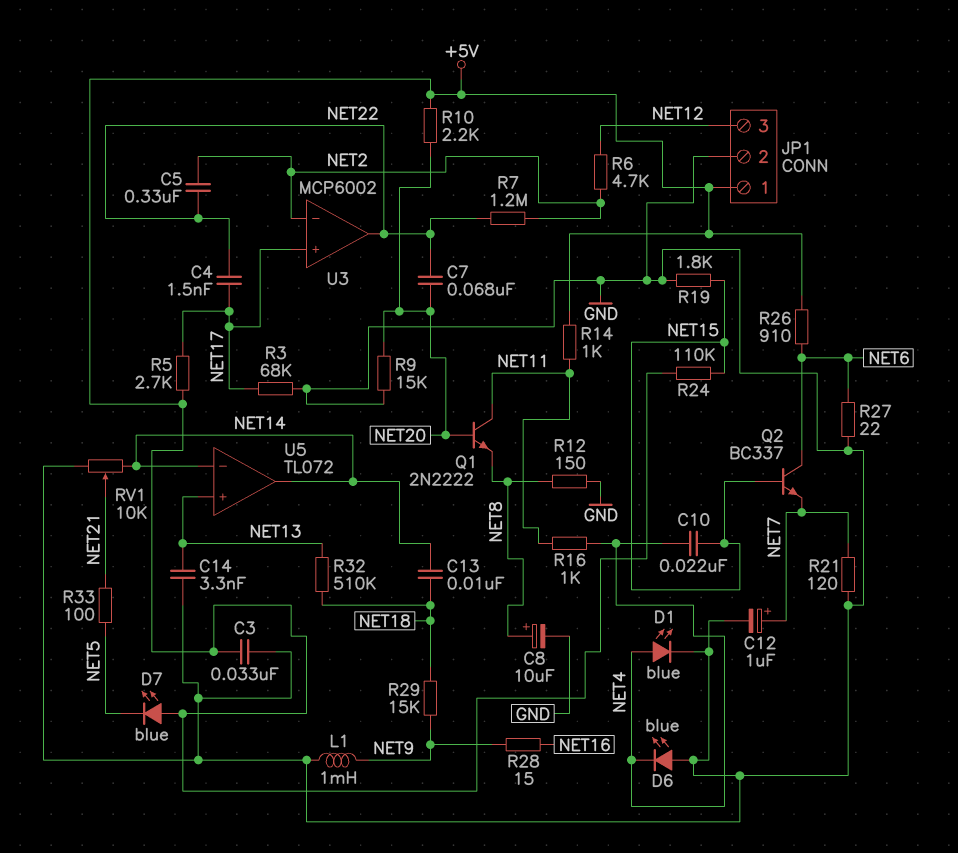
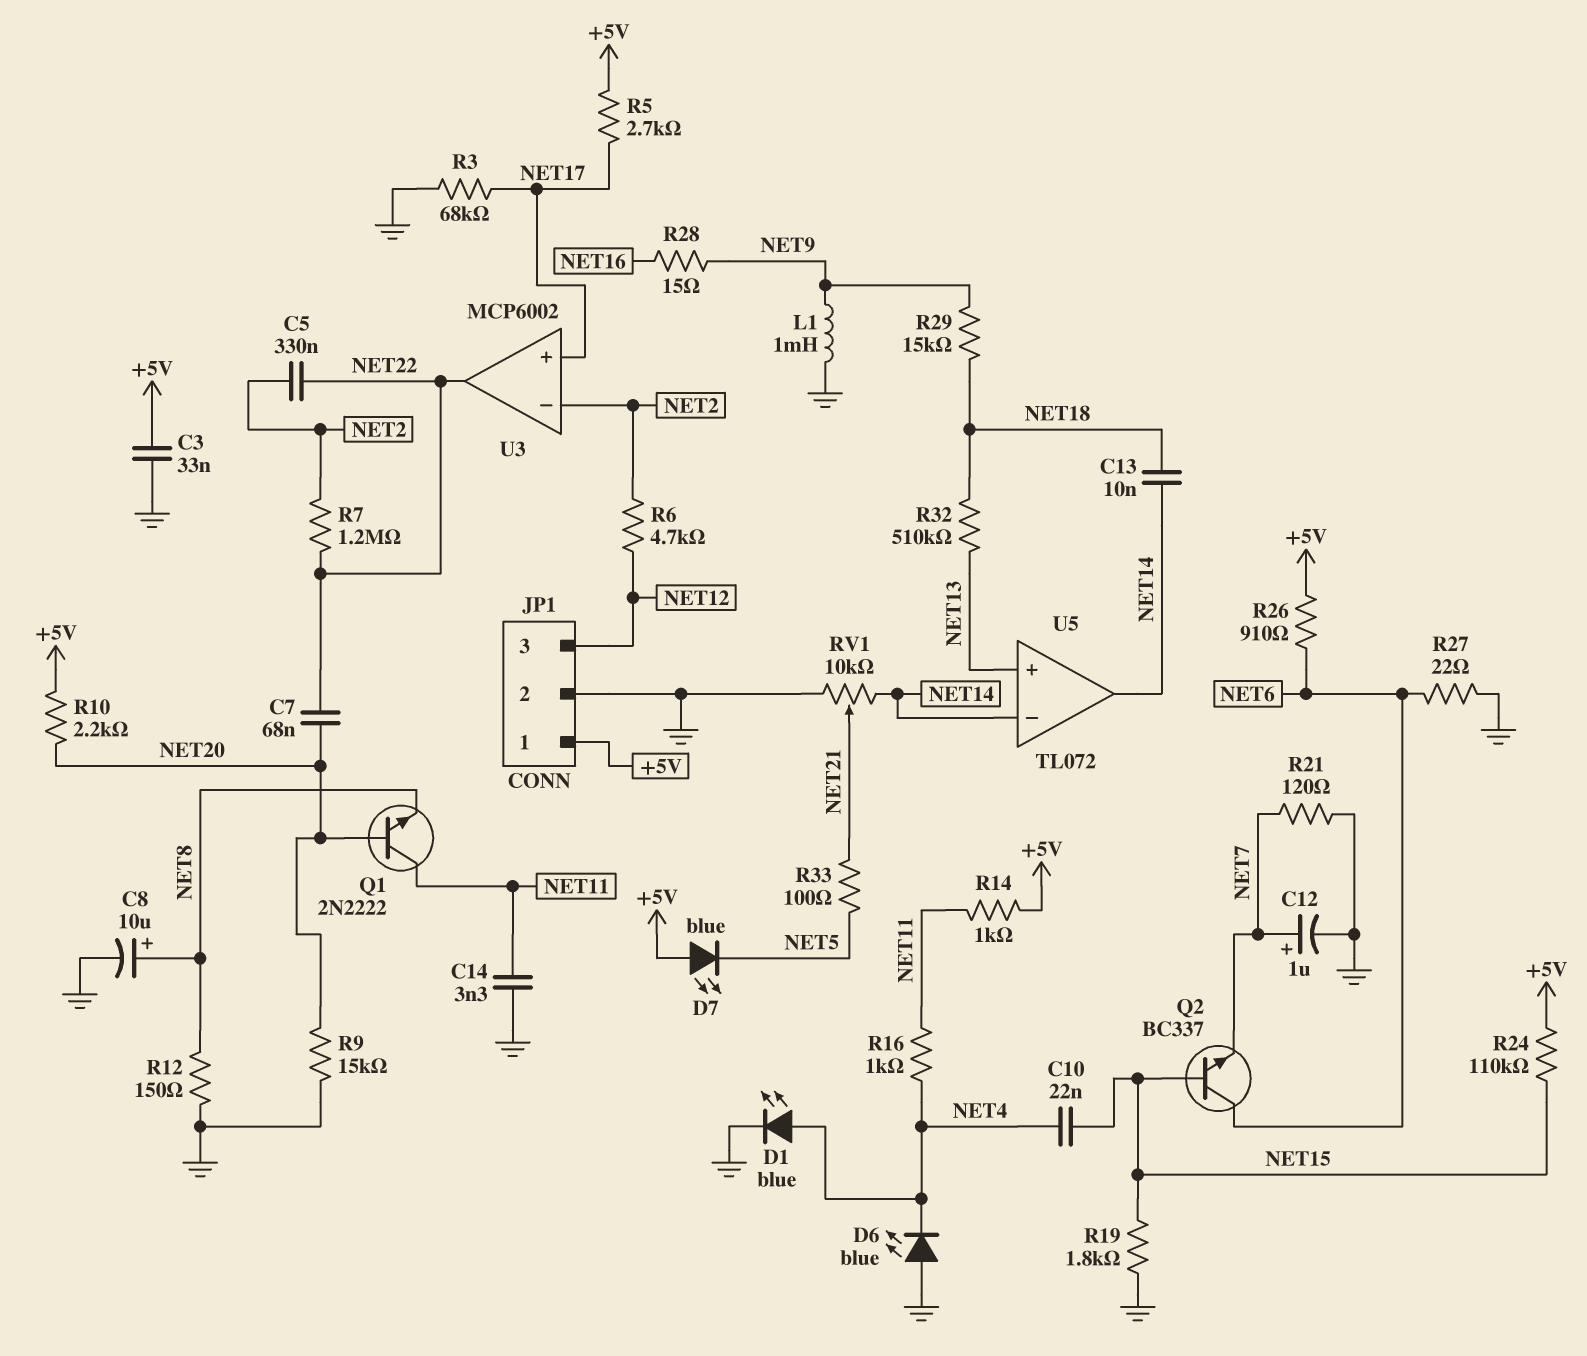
C4: 1.5nF (NET17, NET22) -> none
C14: 3.3nF (GND, NET13) -> 3.3nF (GND, NET11)

